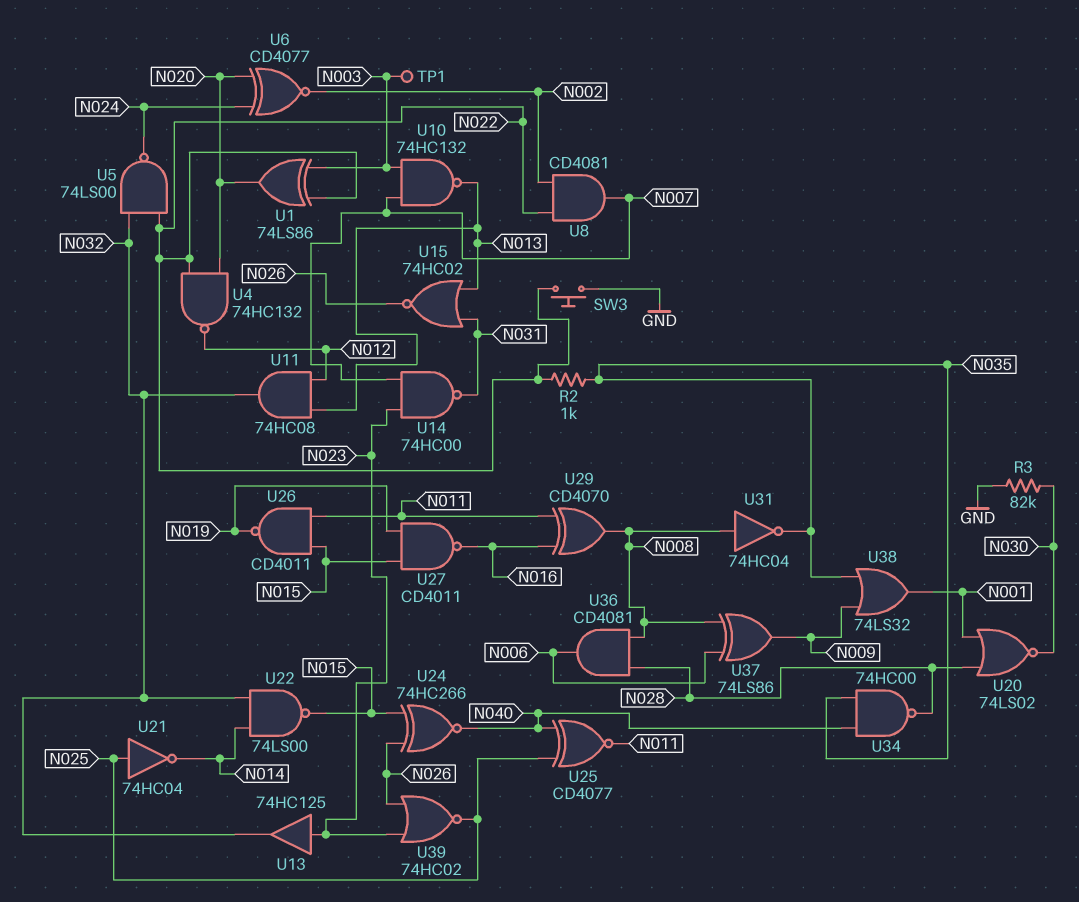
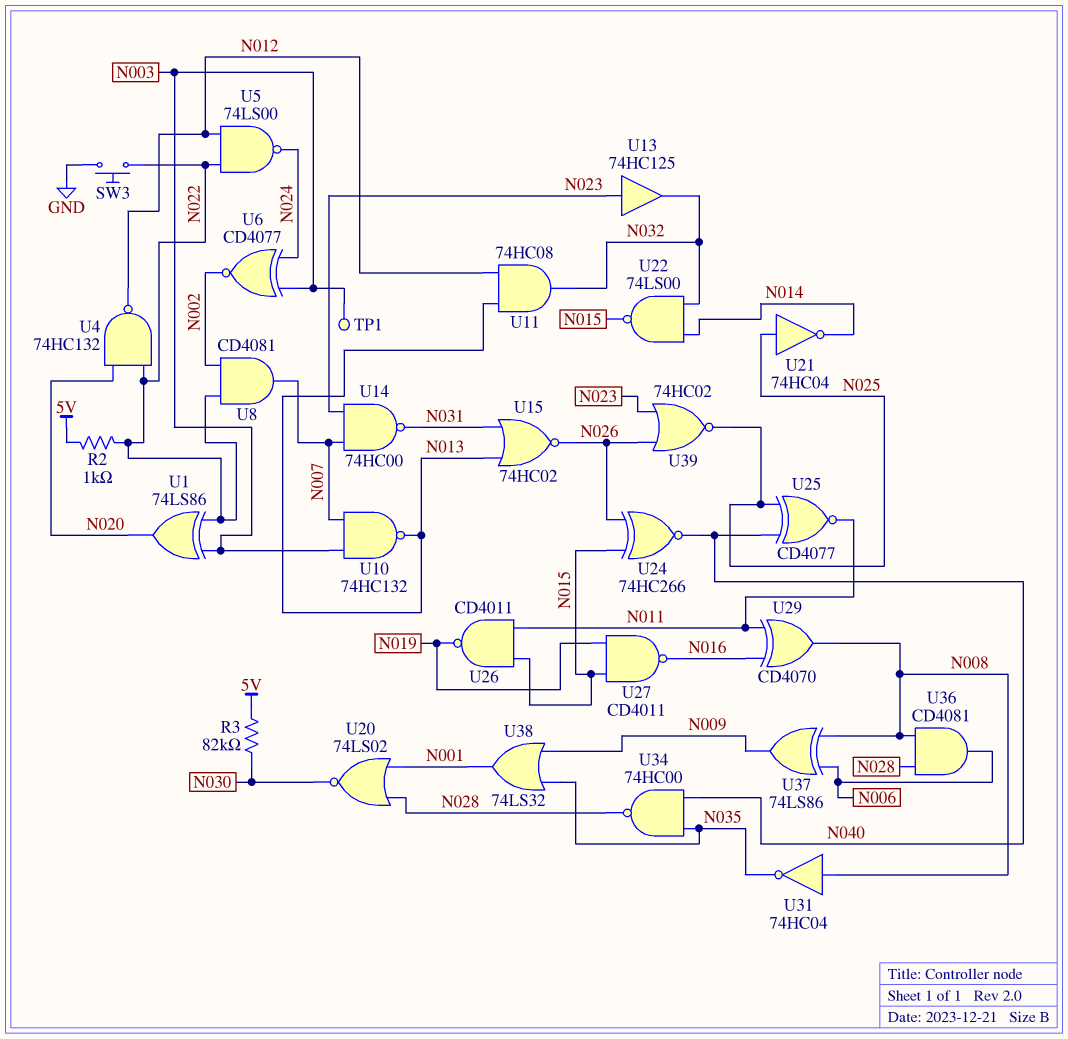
R2: 1k (N022, N035) -> 1k (5V, N022)
R3: 82k (GND, N030) -> 82k (5V, N030)
U5: NAND 74LS00 (in N022, in N032, out N024) -> NAND 74LS00 (in N012, in N022, out N024)
U6: XNOR CD4077 (in N020, in N024, out N002) -> XNOR CD4077 (in N003, in N024, out N002)

